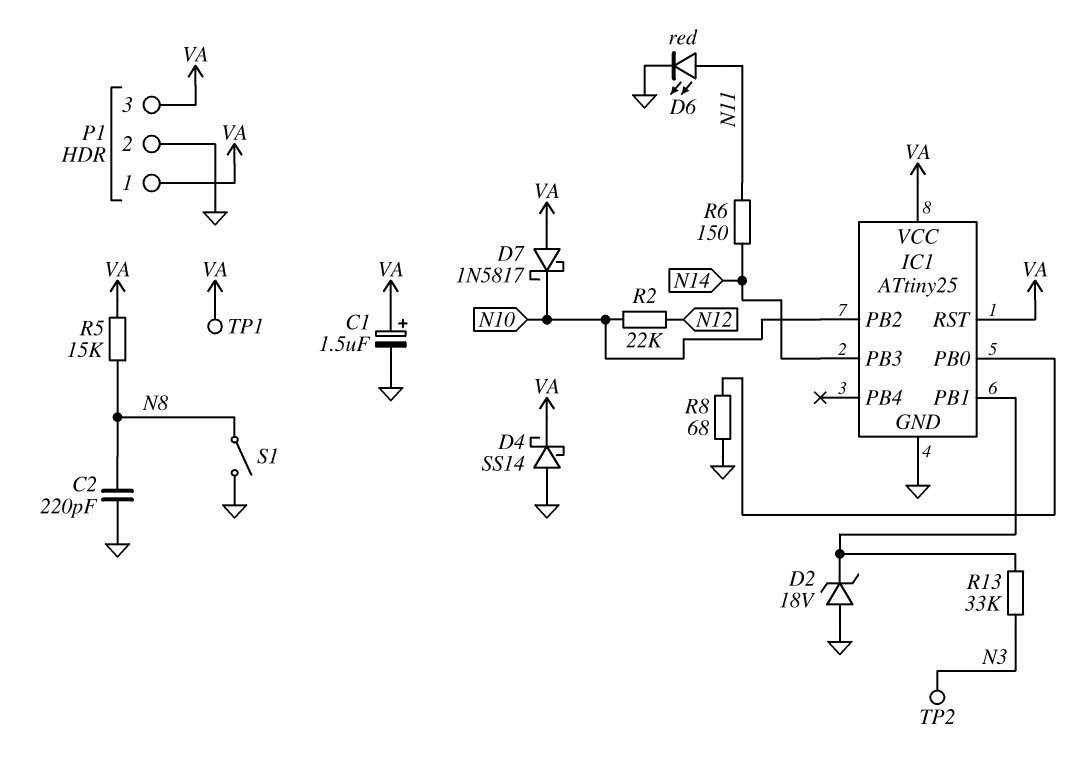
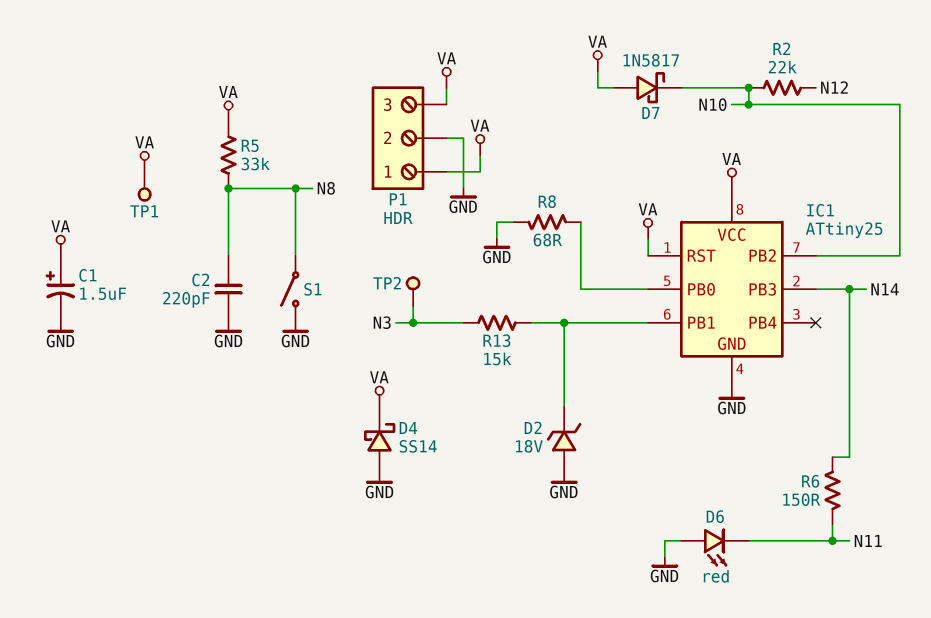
D6: LED red (A N11, K GND) -> LED red (A GND, K N11)
R5: 15k (N8, VA) -> 33k (N8, VA)
R13: 33k (IC1/PB1, N3) -> 15k (IC1/PB1, N3)

